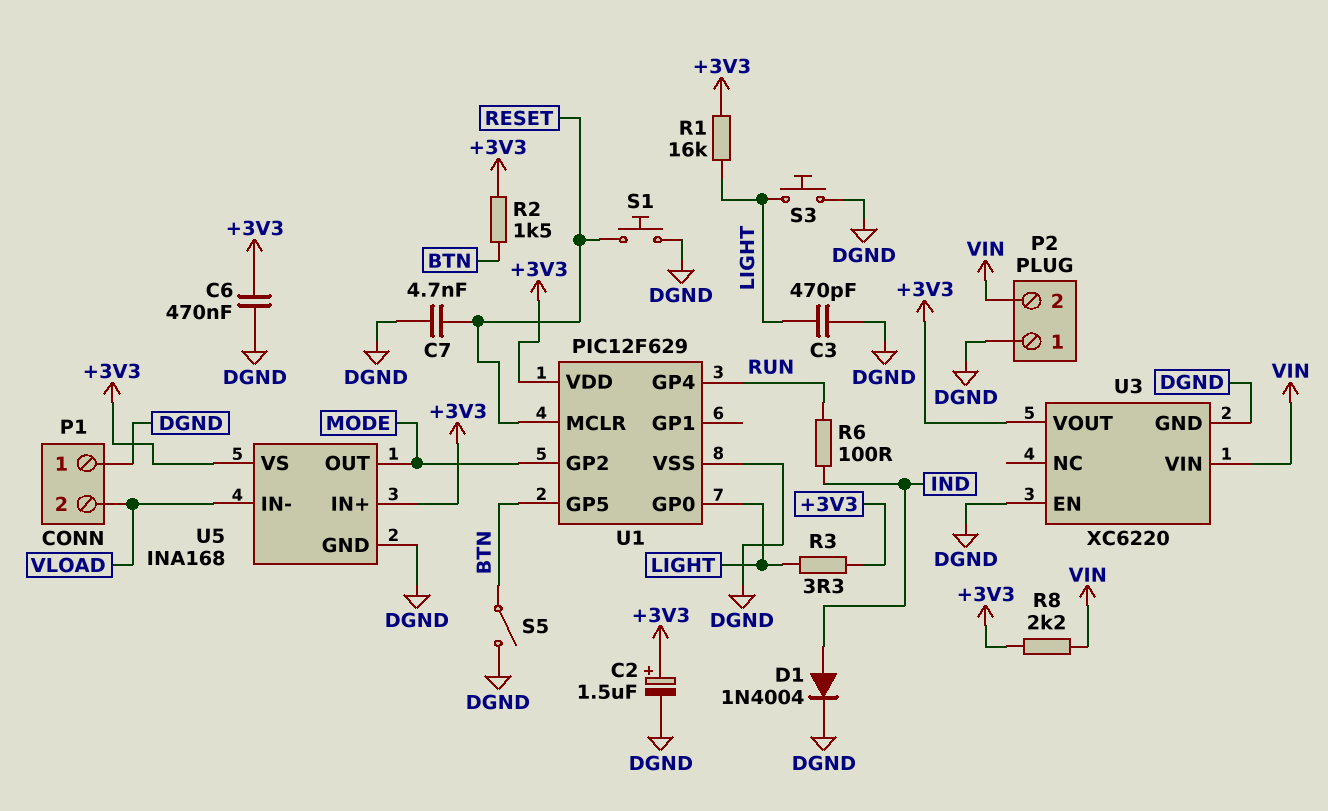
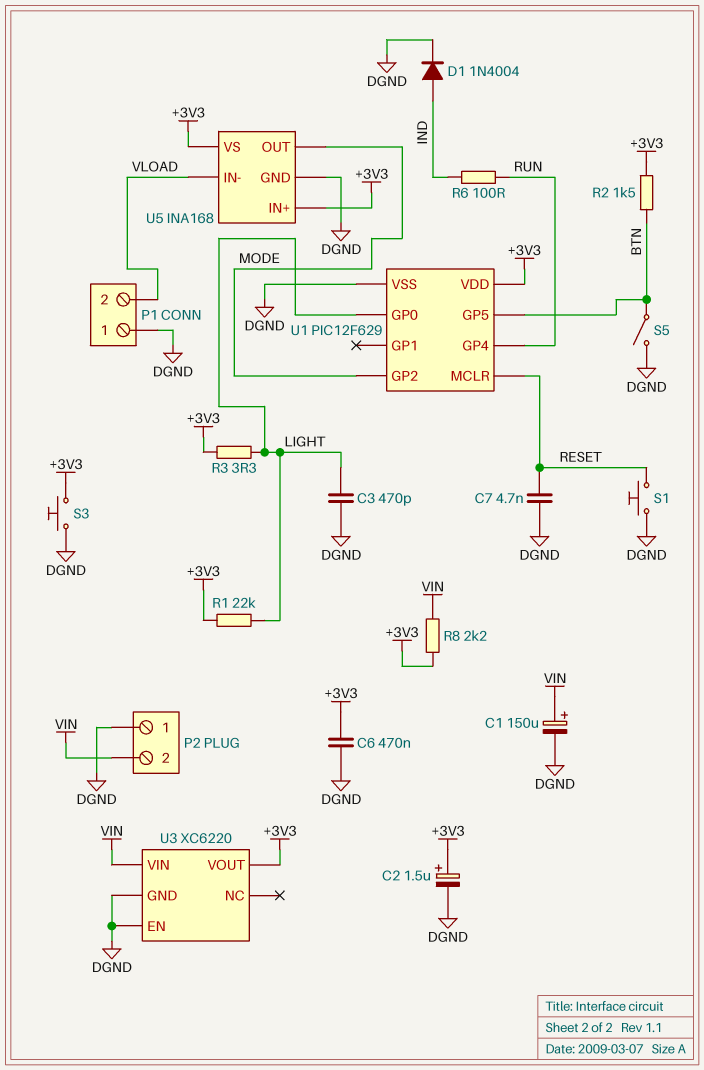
C1: none -> 150uF (plus VIN, minus DGND)
R1: 16k (+3V3, LIGHT) -> 22k (+3V3, LIGHT)
S3: button (DGND, LIGHT) -> button (+3V3, DGND)

